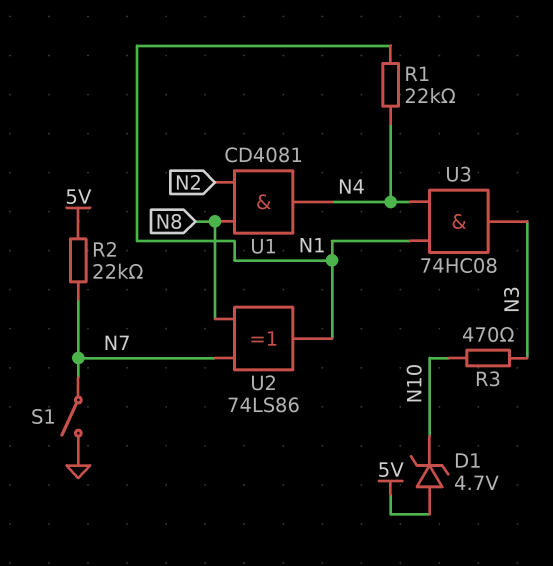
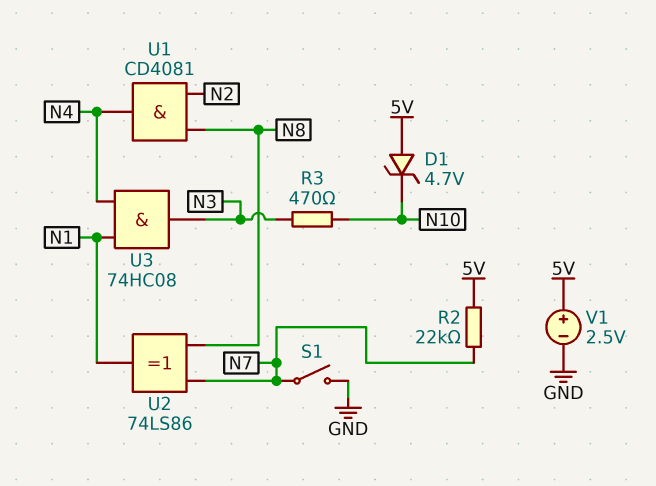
R1: 22k (N1, N4) -> none
V1: none -> 2.5V (plus 5V, minus GND)

